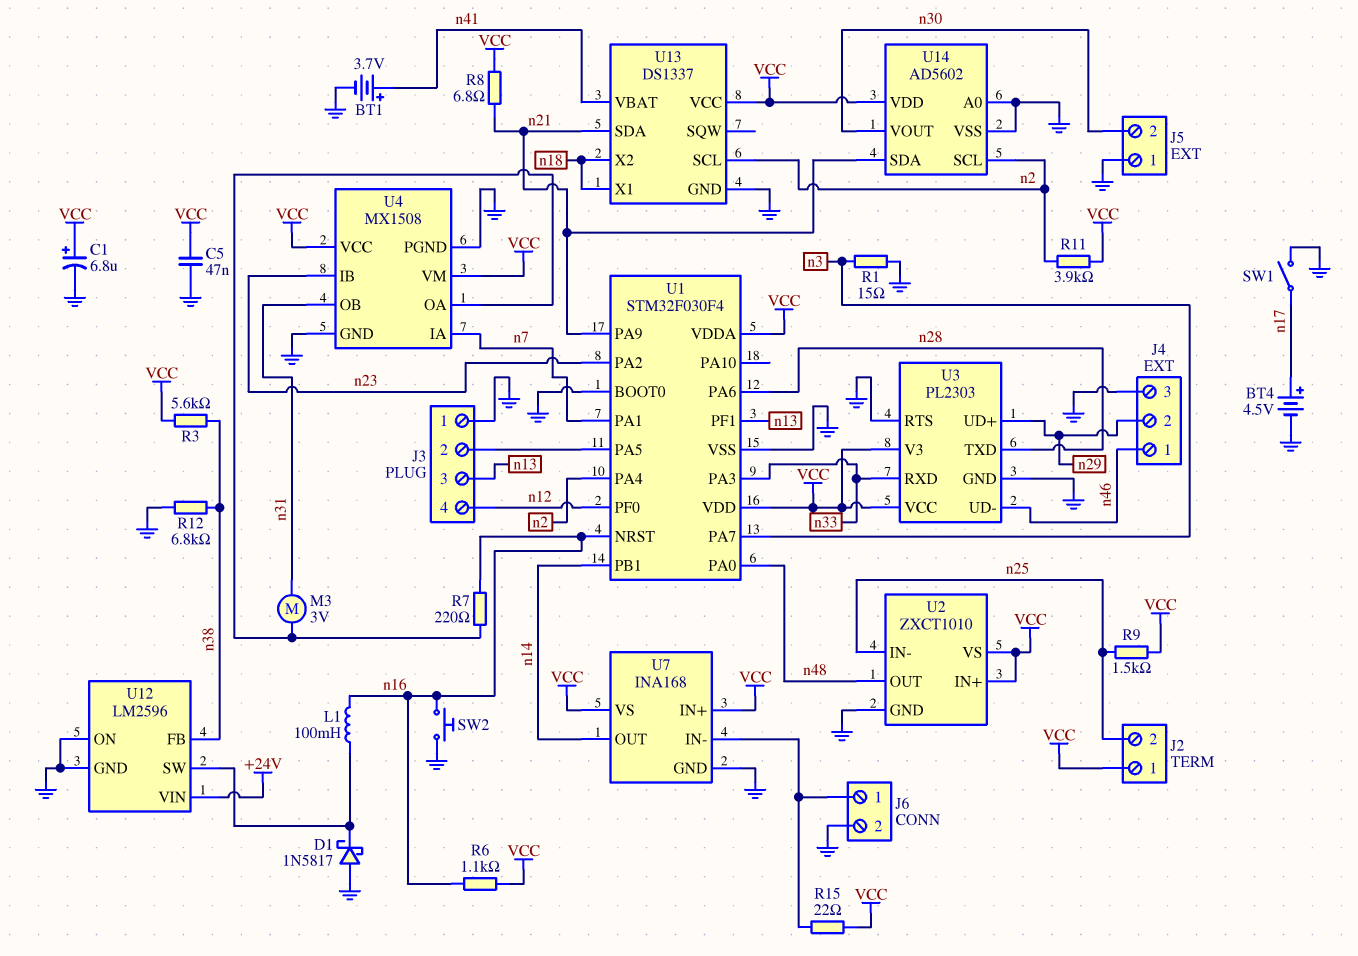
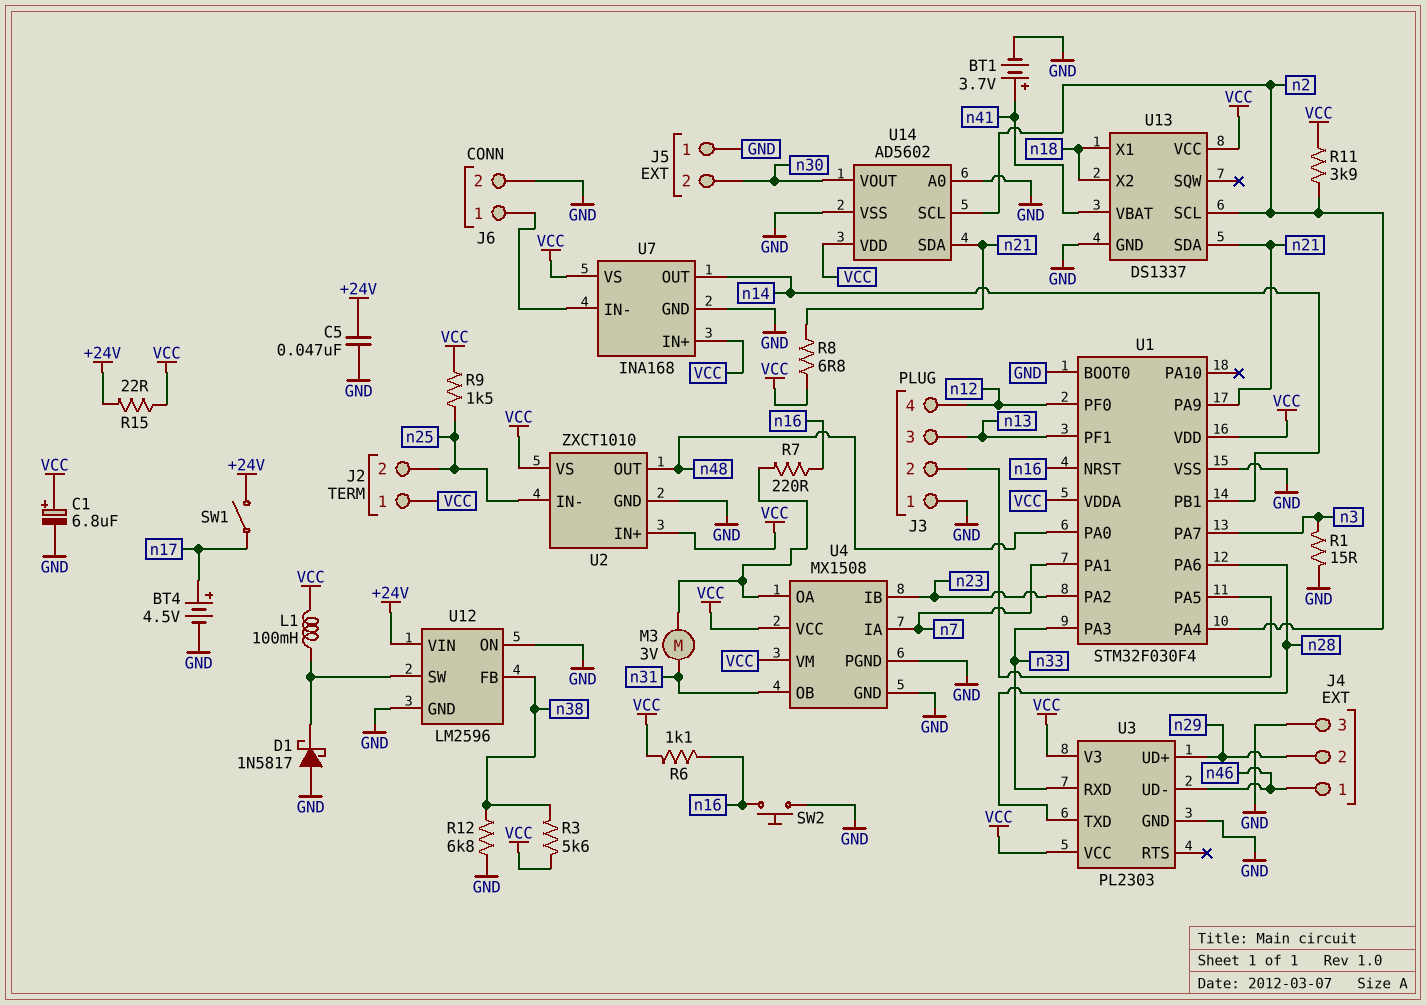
C5: 47nF (GND, VCC) -> 47nF (+24V, GND)
L1: 100mH (U12/SW, n16) -> 100mH (U12/SW, VCC)
R15: 22 (J6/1, VCC) -> 22 (+24V, VCC)
SW1: switch (GND, n17) -> switch (+24V, n17)
U3 pin RTS: GND -> none

